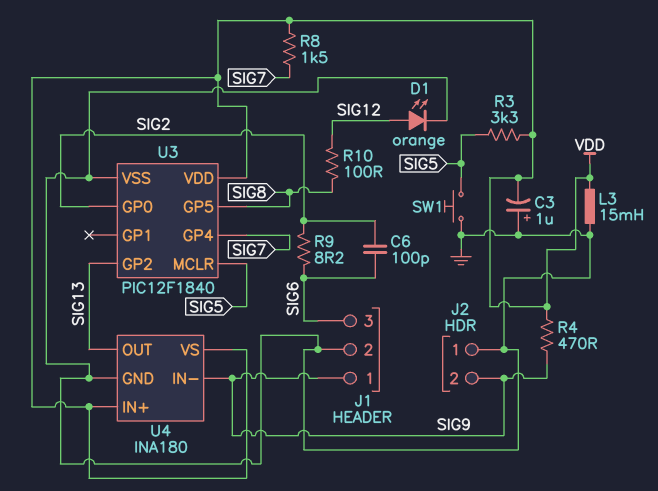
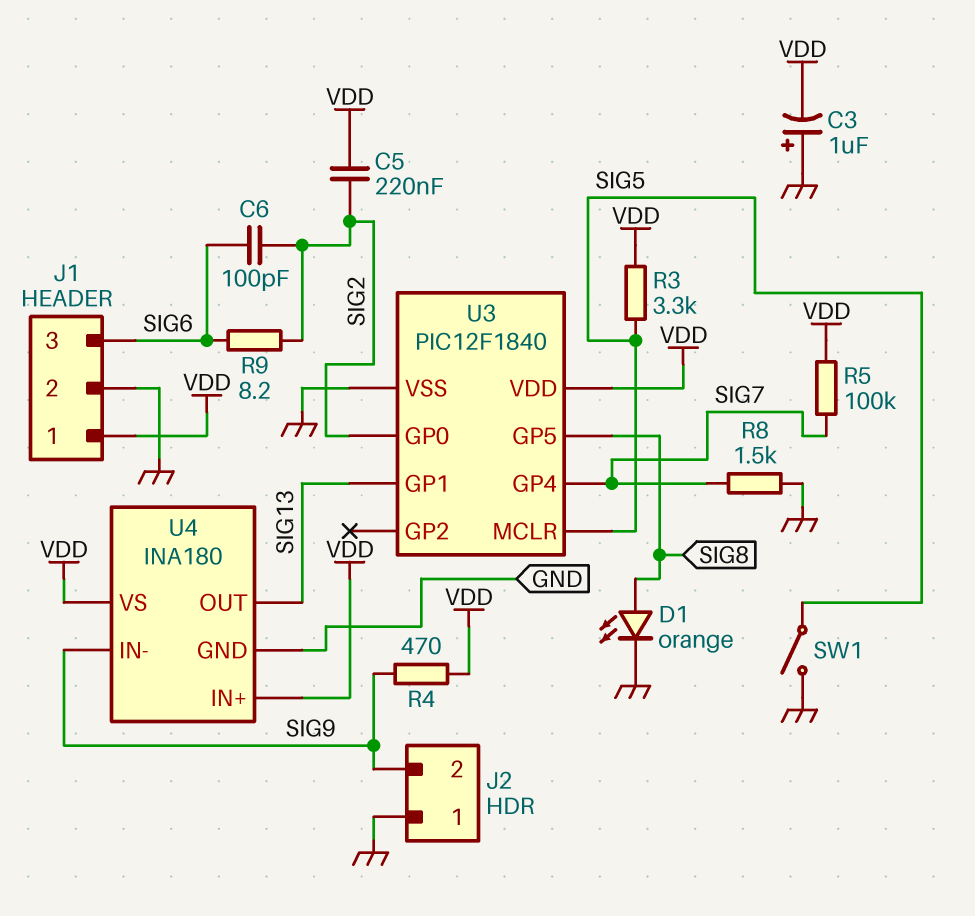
C5: none -> 220nF (SIG2, VDD)
D1: LED orange (A SIG12, K GND) -> LED orange (A SIG8, K GND)
J1 pin 1: SIG9 -> VDD
L3: 15mH (GND, VDD) -> none
R5: none -> 100k (SIG7, VDD)
R8: 1.5k (SIG7, VDD) -> 1.5k (GND, SIG7)
R10: 100 (SIG8, SIG12) -> none
SW1: button (GND, SIG5) -> switch (GND, SIG5)
U3 pin GP1: none -> SIG13
U3 pin GP2: SIG13 -> none

